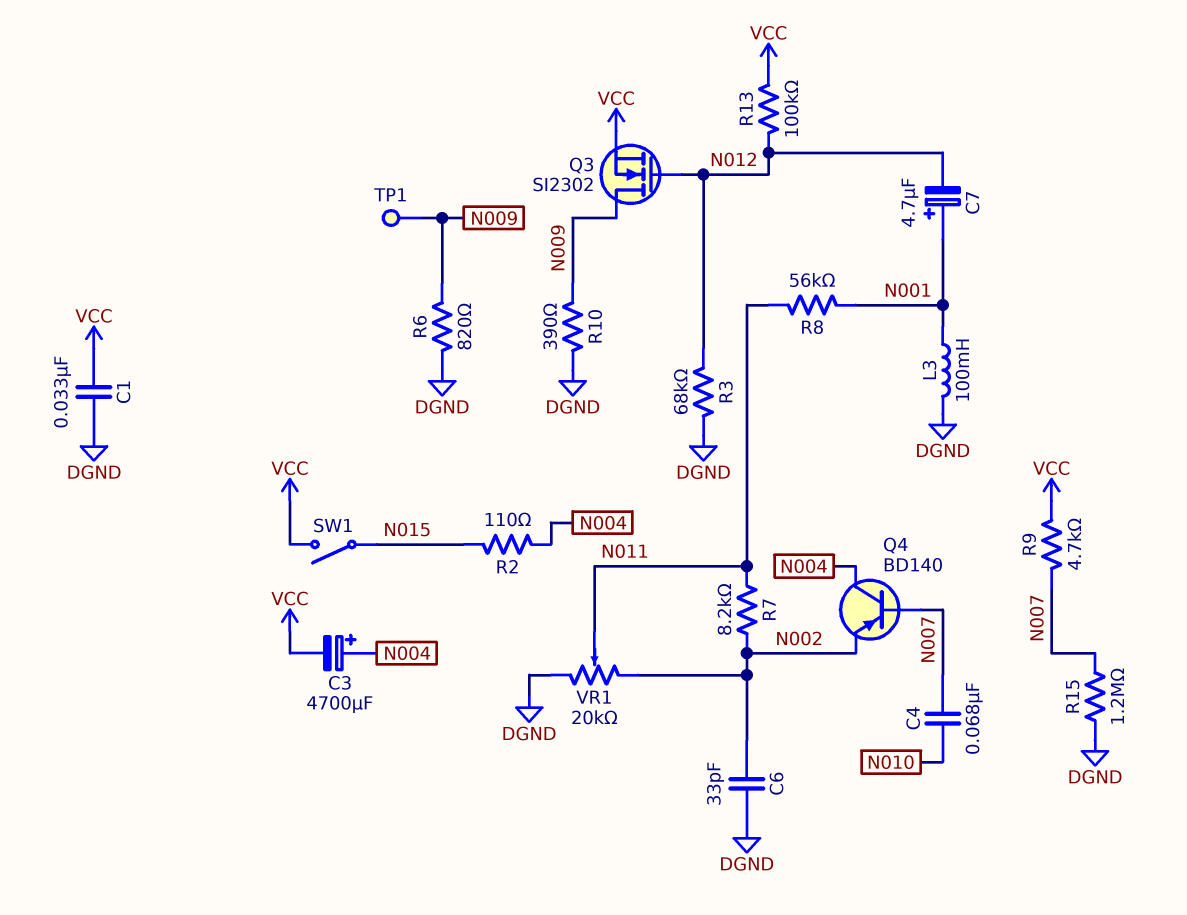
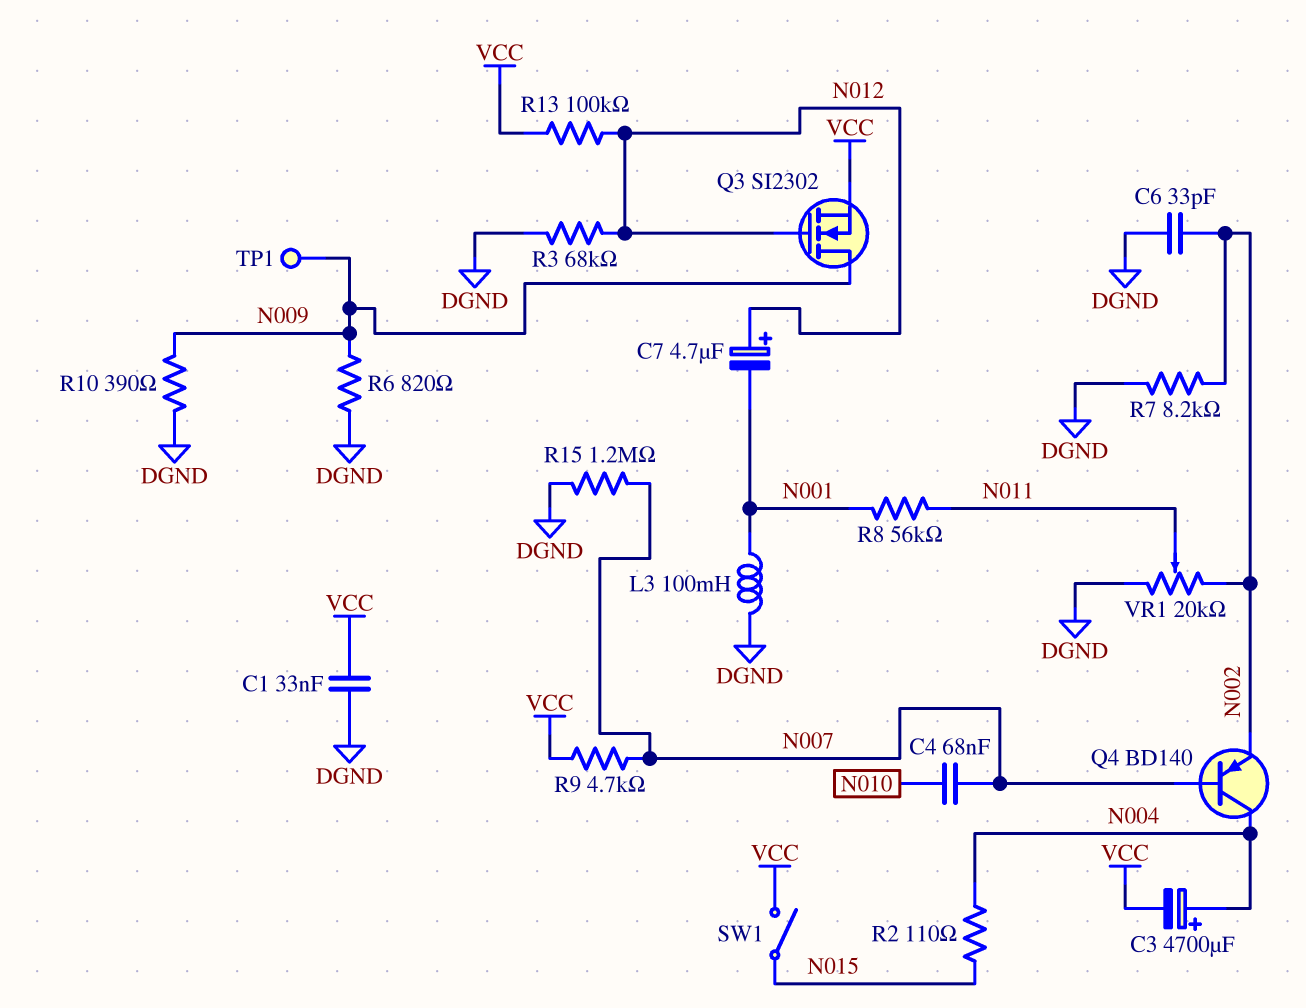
C7: 4.7uF (plus N001, minus N012) -> 4.7uF (plus N012, minus N001)
R7: 8.2k (N002, N011) -> 8.2k (DGND, N002)

